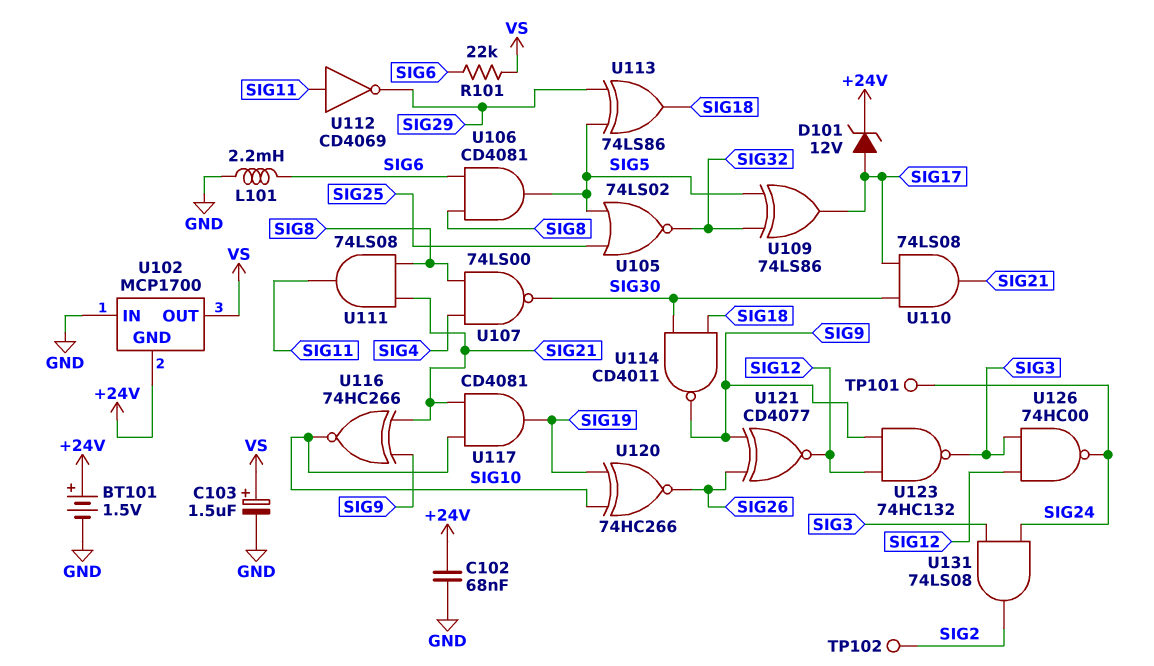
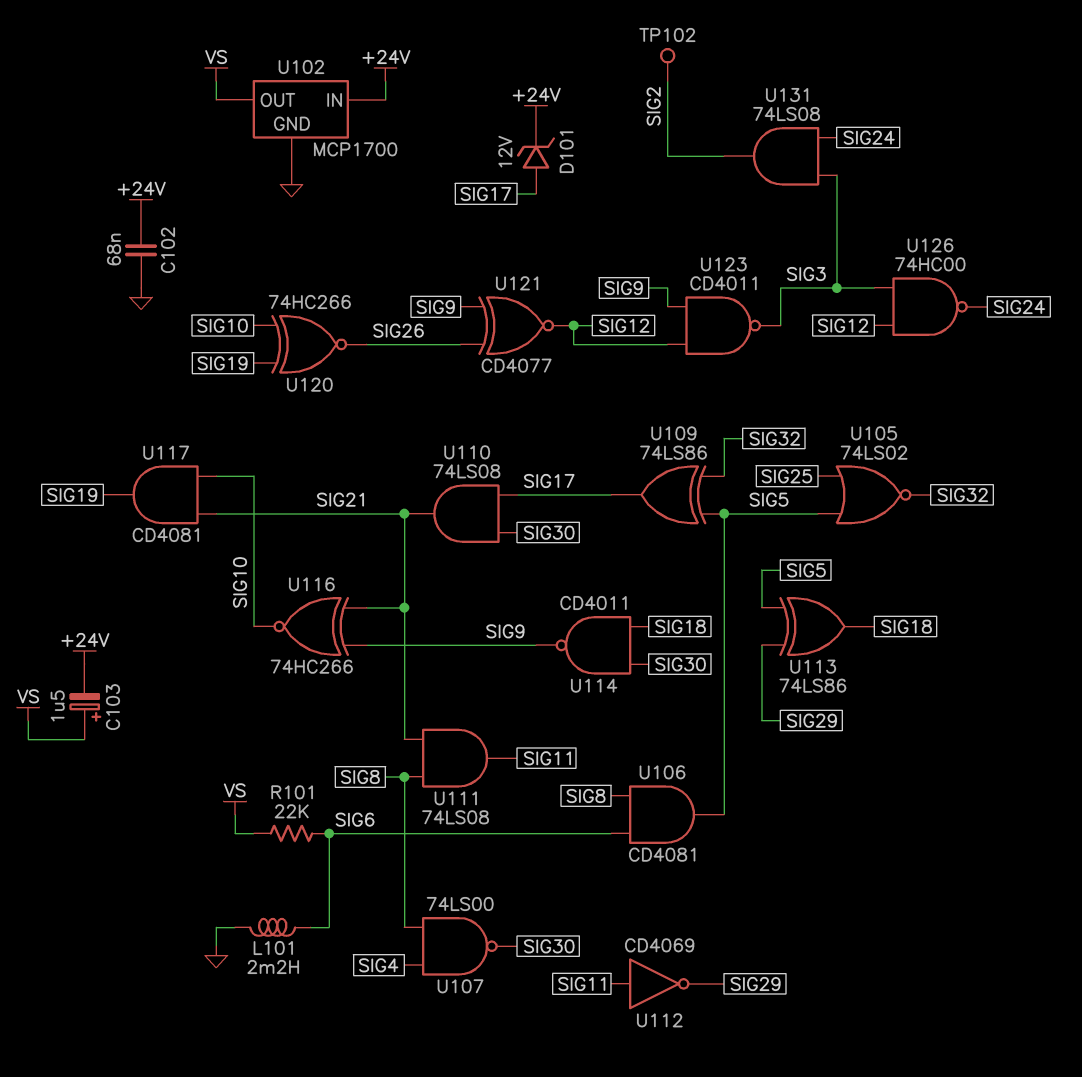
BT101: 1.5V (plus +24V, minus GND) -> none
C103: 1.5uF (plus VS, minus GND) -> 1.5uF (plus VS, minus +24V)
TP101: test point (SIG24) -> none
U102 pin GND: +24V -> GND
U102 pin IN: GND -> +24V
U123: NAND 74HC132 (in SIG9, in SIG12, out SIG3) -> NAND CD4011 (in SIG9, in SIG12, out SIG3)

